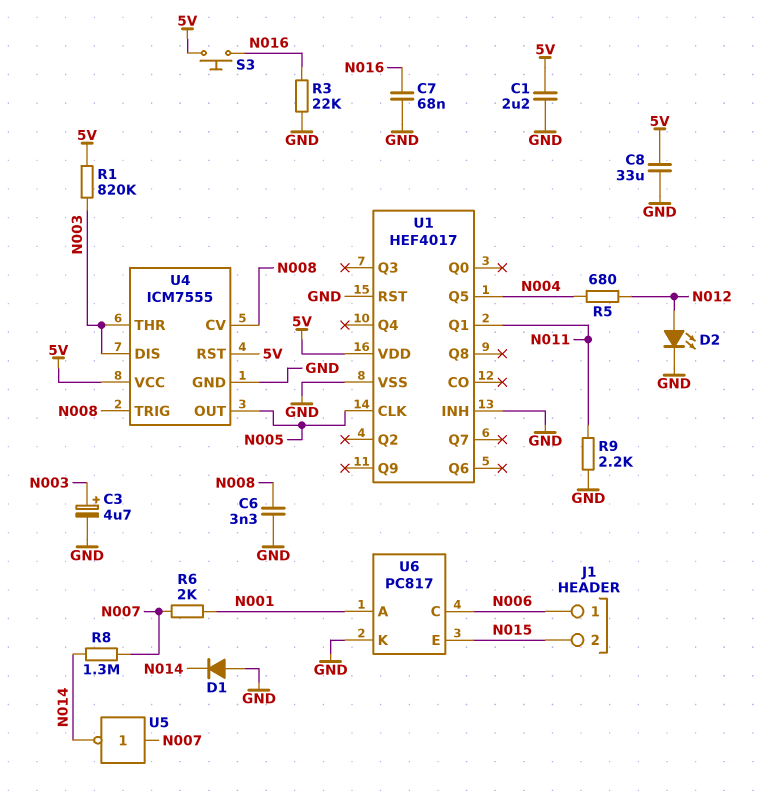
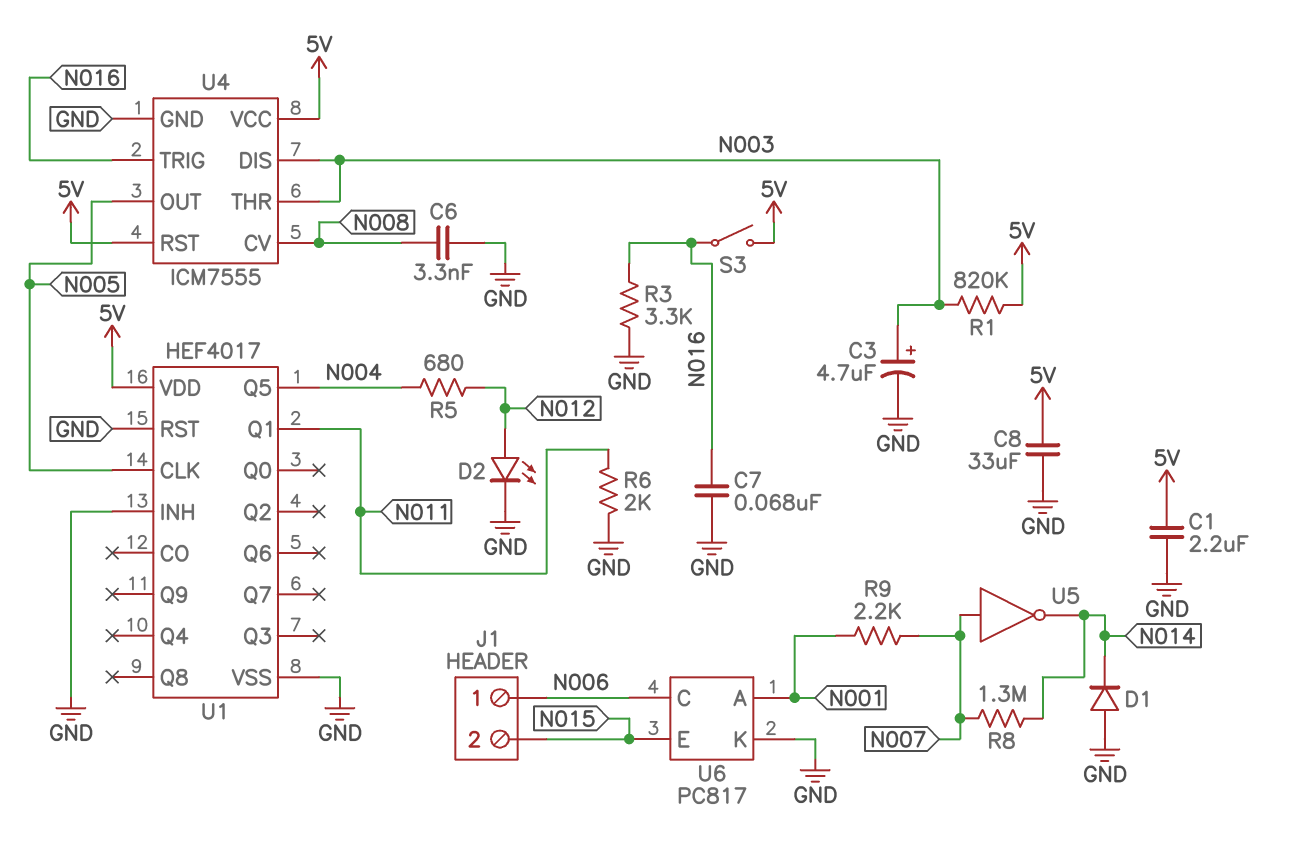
R3: 22k (GND, N016) -> 3.3k (GND, N016)
R6: 2k (N001, N007) -> 2k (GND, N011)
R9: 2.2k (GND, N011) -> 2.2k (N001, N007)
S3: button (5V, N016) -> switch (5V, N016)
U4 pin TRIG: N008 -> N016

